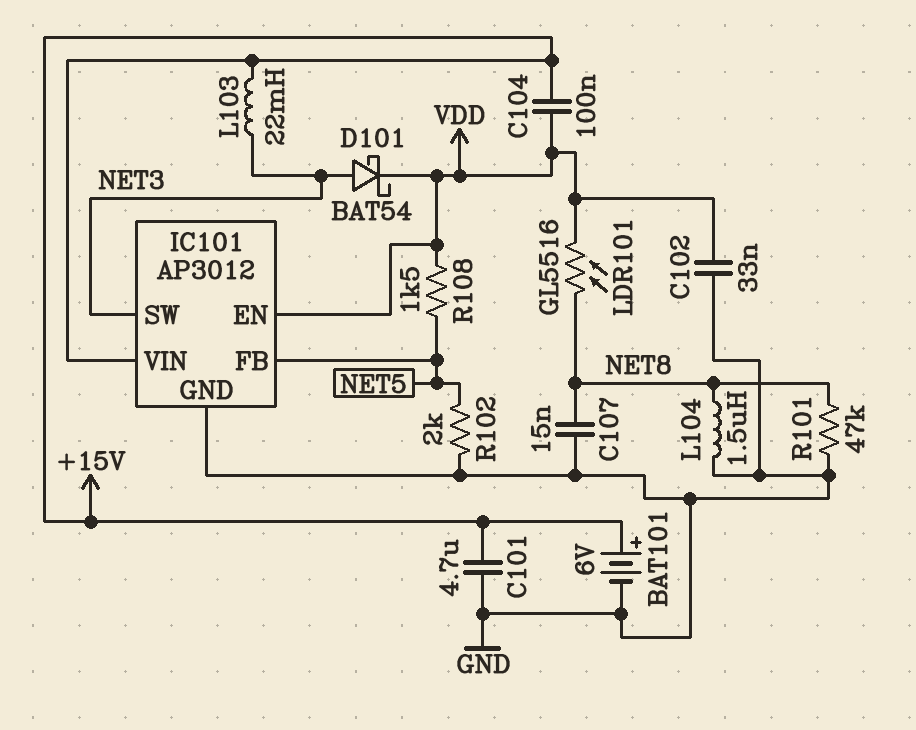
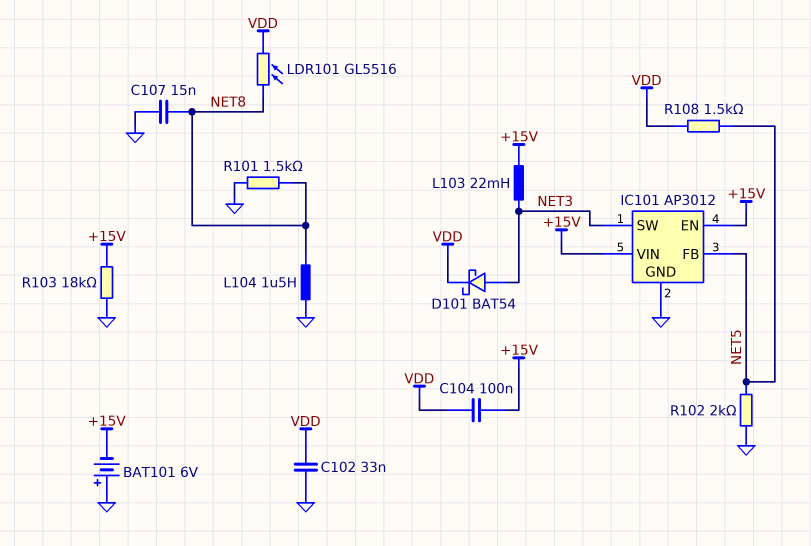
BAT101: 6V (plus +15V, minus GND) -> 6V (plus GND, minus +15V)
C101: 4.7uF (+15V, GND) -> none
IC101 pin EN: VDD -> +15V
R101: 47k (GND, NET8) -> 1.5k (GND, NET8)
R103: none -> 18k (+15V, GND)

